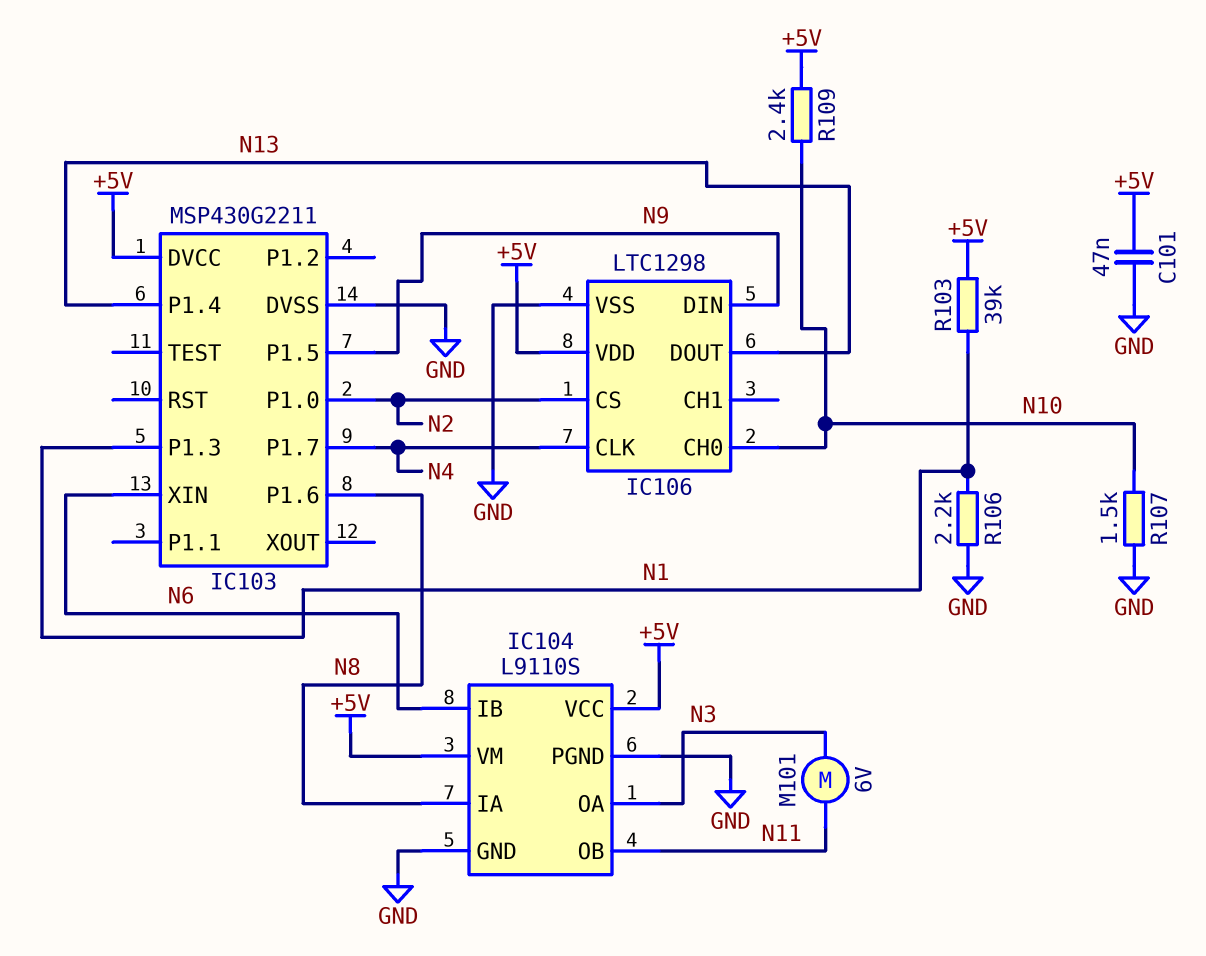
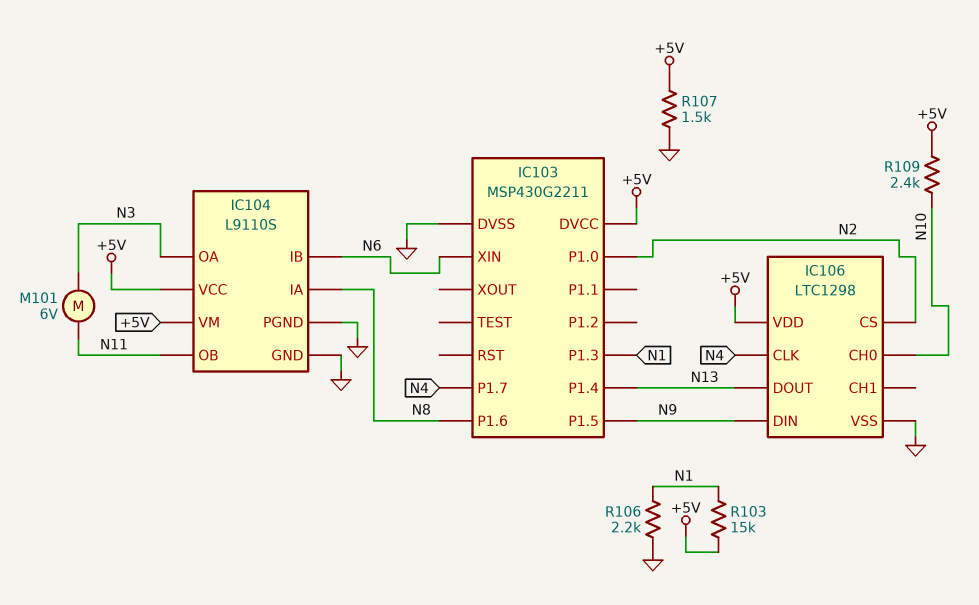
C101: 47nF (+5V, GND) -> none
R103: 39k (+5V, N1) -> 15k (+5V, N1)
R107: 1.5k (GND, N10) -> 1.5k (+5V, GND)

